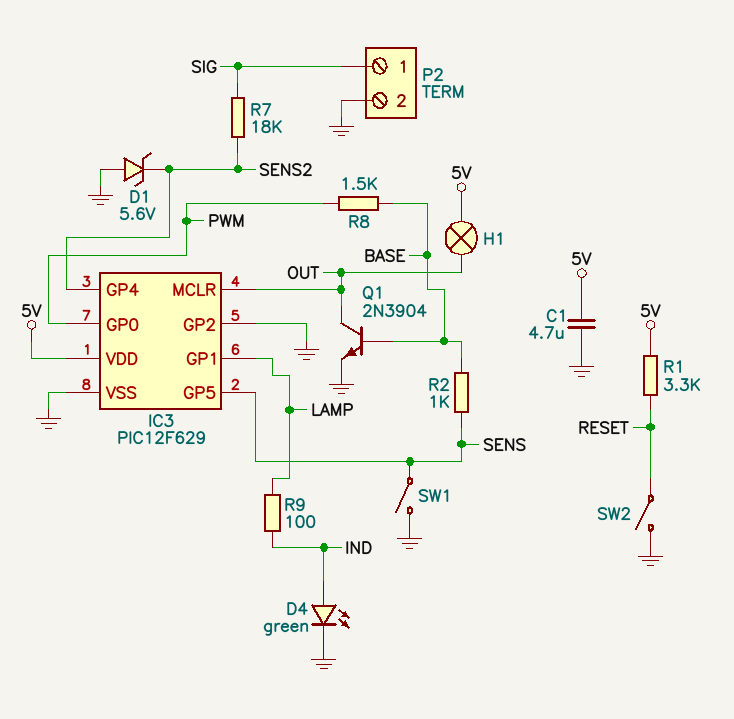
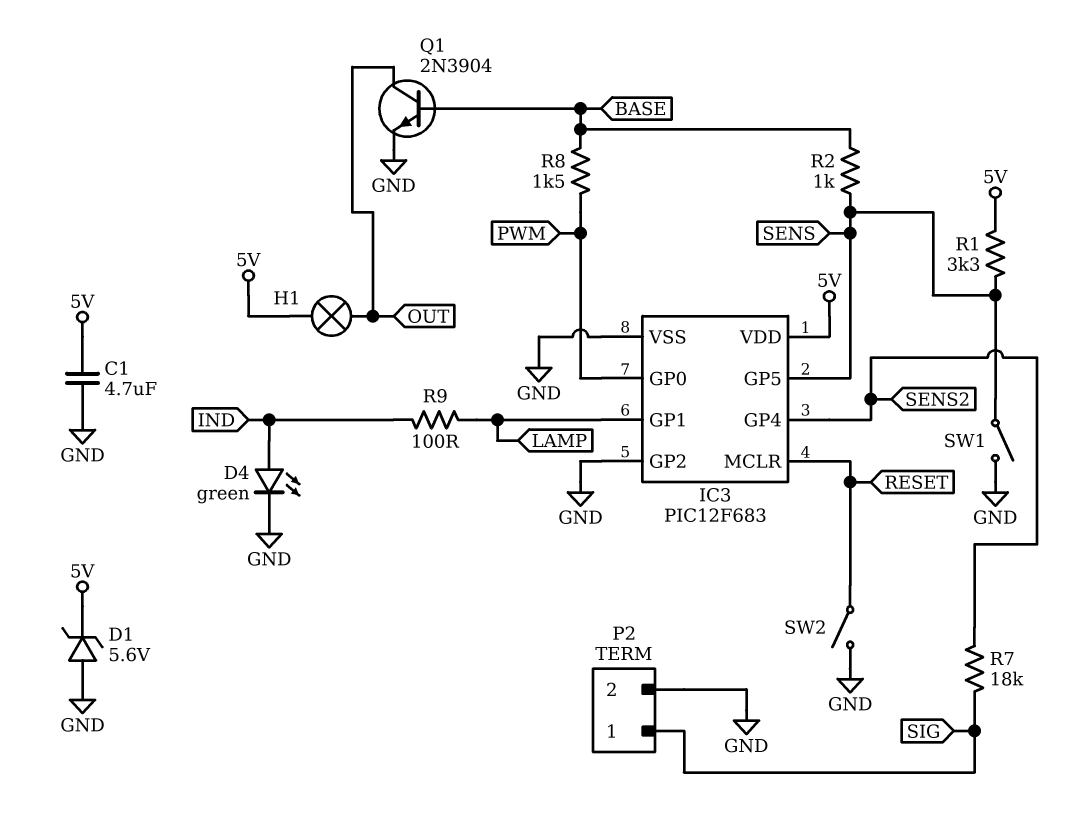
D1: zener 5.6V (A GND, K SENS2) -> zener 5.6V (A GND, K 5V)
IC3: PIC12F629 -> PIC12F683
IC3 pin MCLR: OUT -> RESET
R1: 3.3k (5V, RESET) -> 3.3k (5V, SENS)

